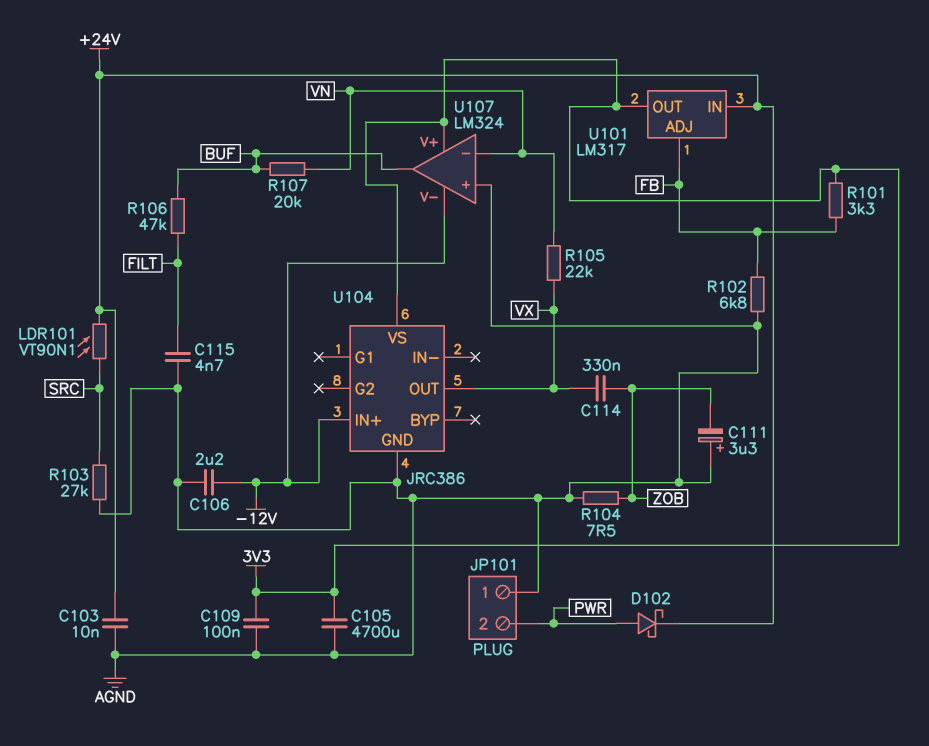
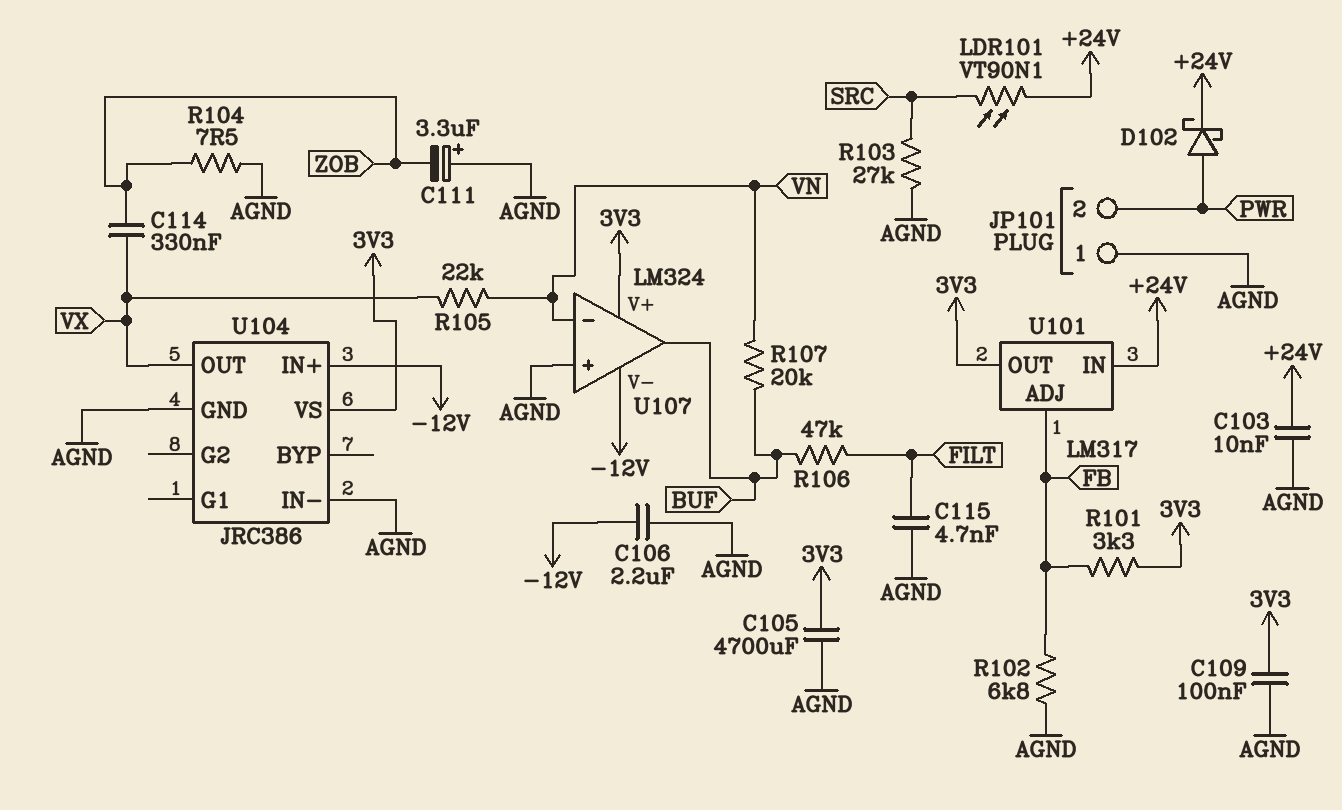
U104 pin IN-: none -> AGND

